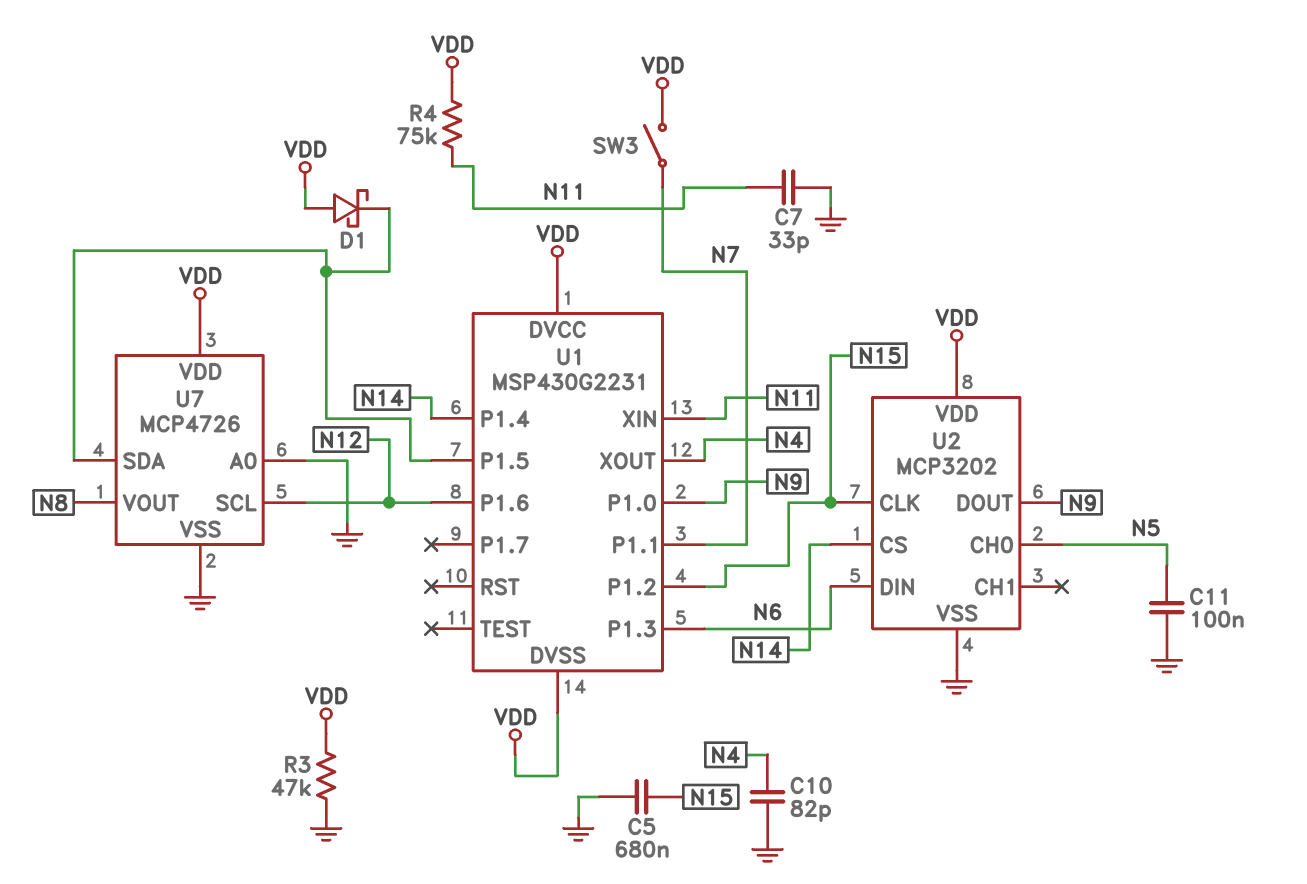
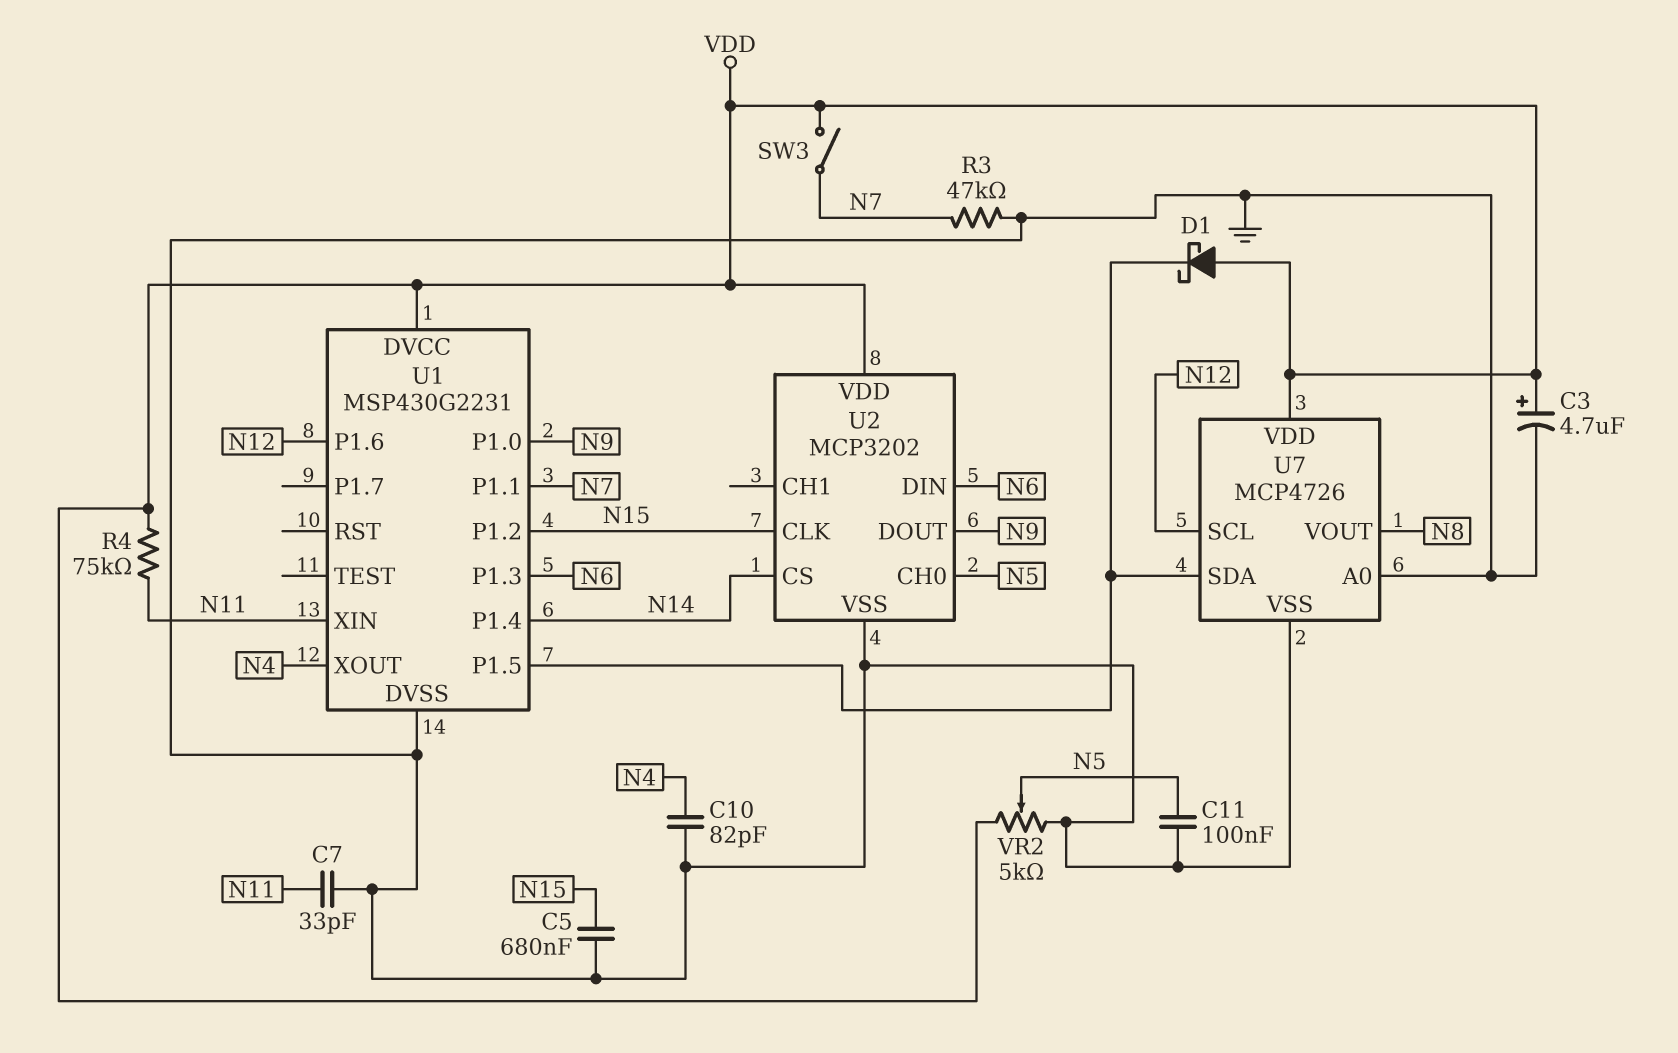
C3: none -> 4.7uF (plus VDD, minus GND)
R3: 47k (GND, VDD) -> 47k (GND, N7)
U1 pin DVSS: VDD -> GND
VR2: none -> 5k (GND, VDD, wiper N5)

